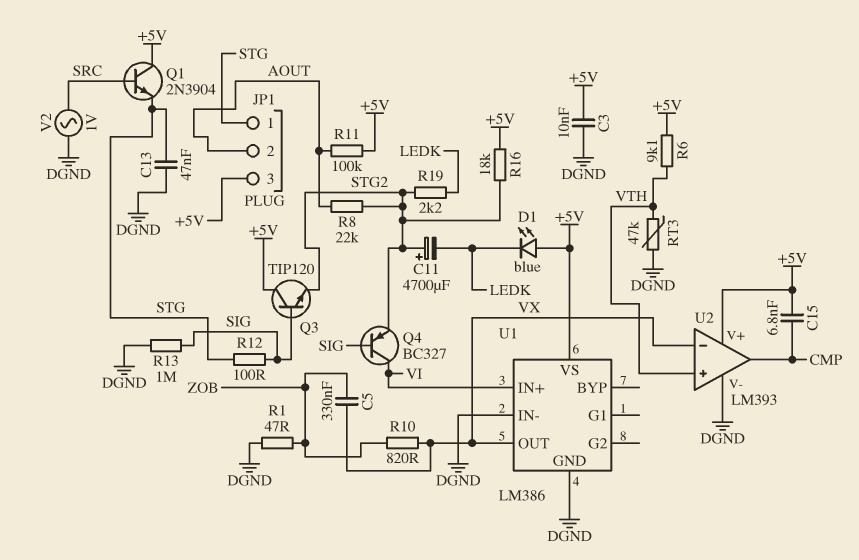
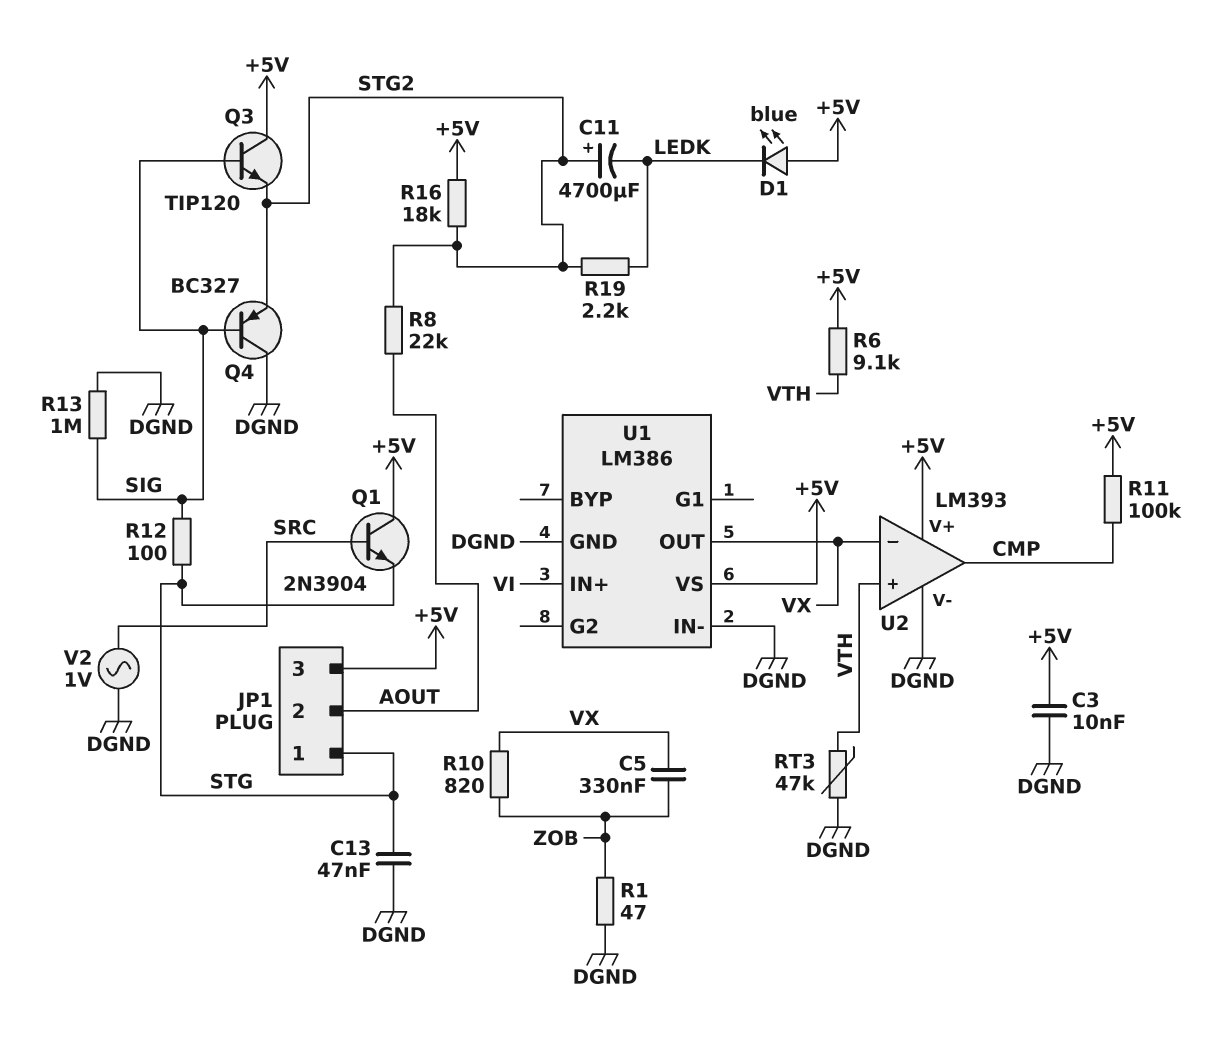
C15: 6.8nF (+5V, CMP) -> none
Q4: PNP BC327 (B SIG, C VI, E STG2) -> PNP BC327 (B SIG, C DGND, E STG2)
R11: 100k (+5V, AOUT) -> 100k (+5V, CMP)

